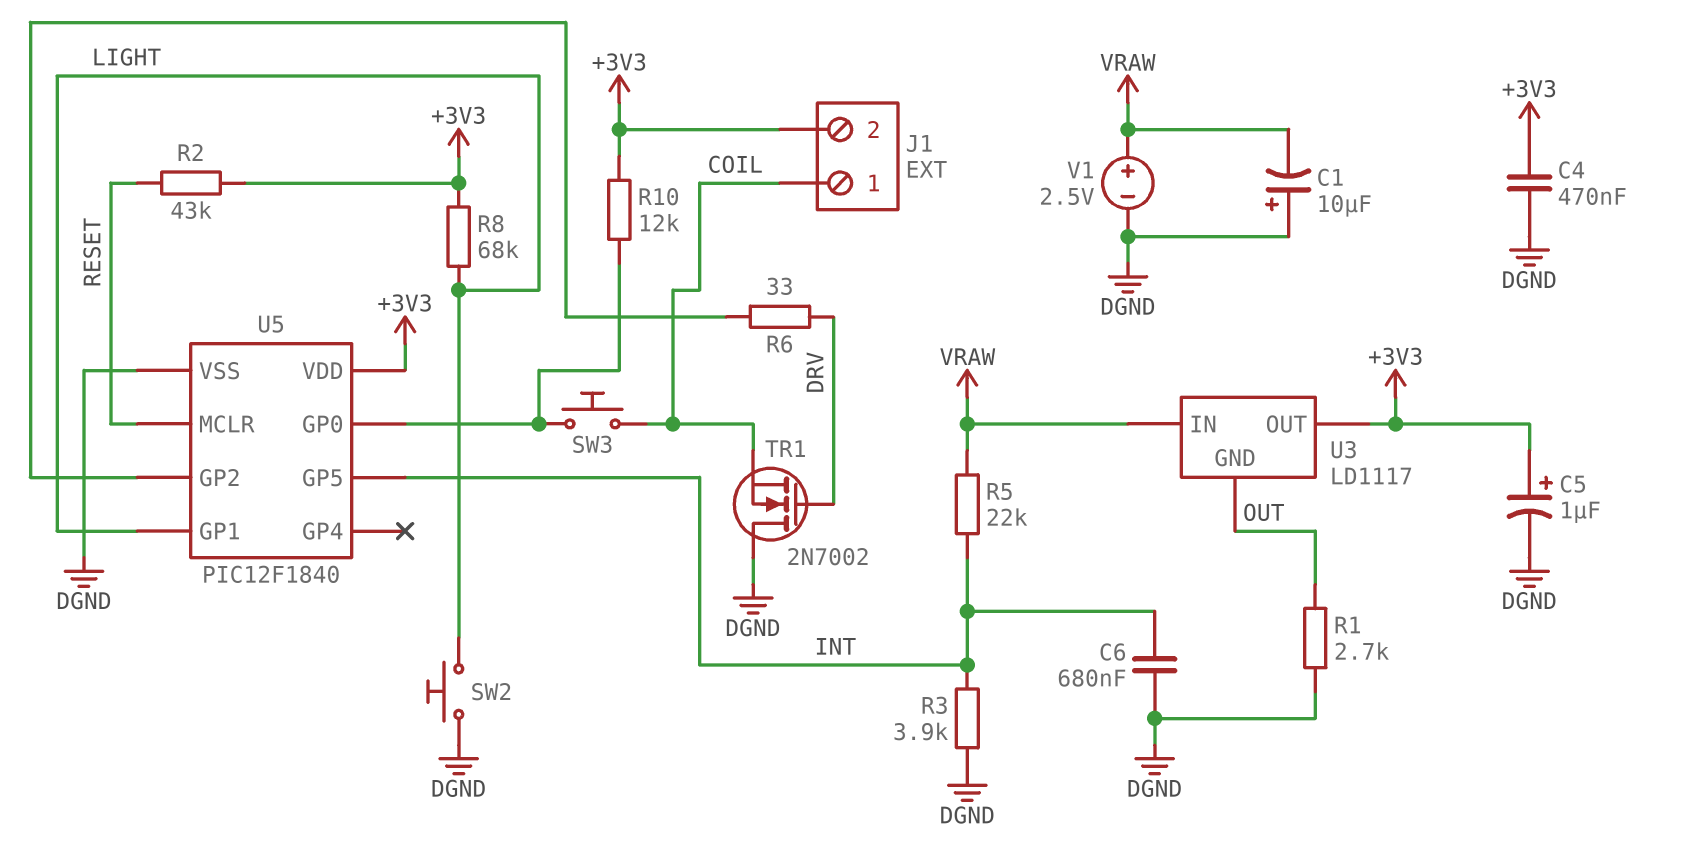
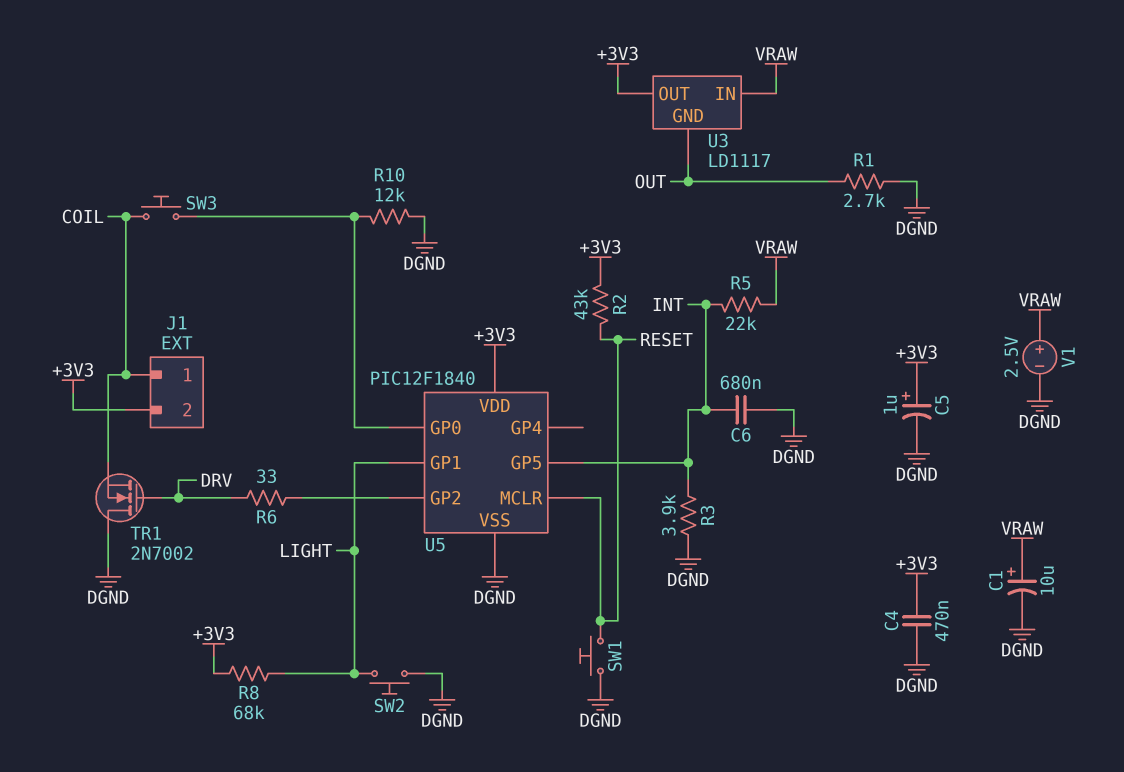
C1: 10uF (plus DGND, minus VRAW) -> 10uF (plus VRAW, minus DGND)
R10: 12k (+3V3, U5/GP0) -> 12k (DGND, U5/GP0)
SW1: none -> button (DGND, RESET)

